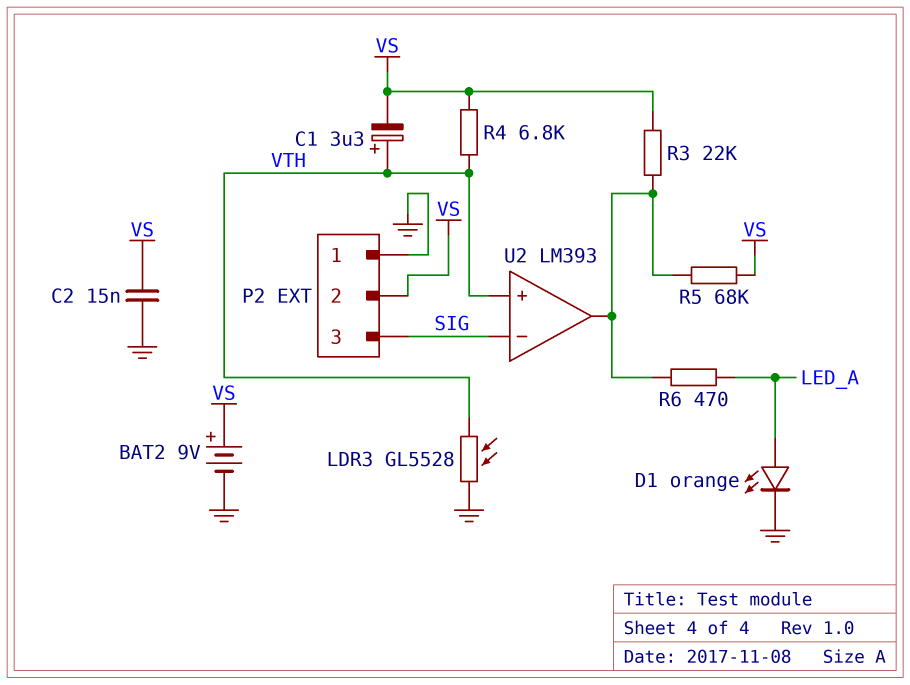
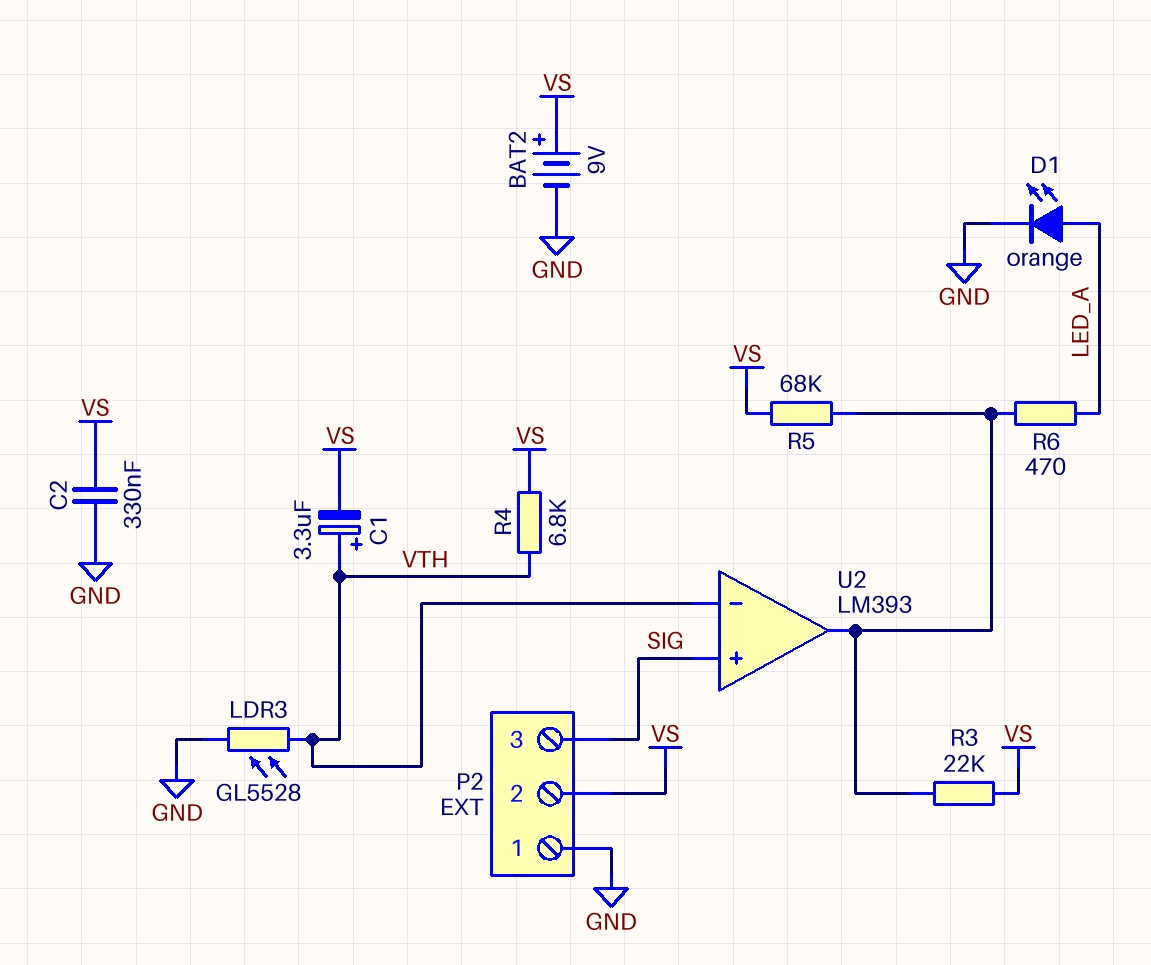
C2: 15nF (GND, VS) -> 330nF (GND, VS)
U2 pin in+: VTH -> SIG
U2 pin in-: SIG -> VTH

